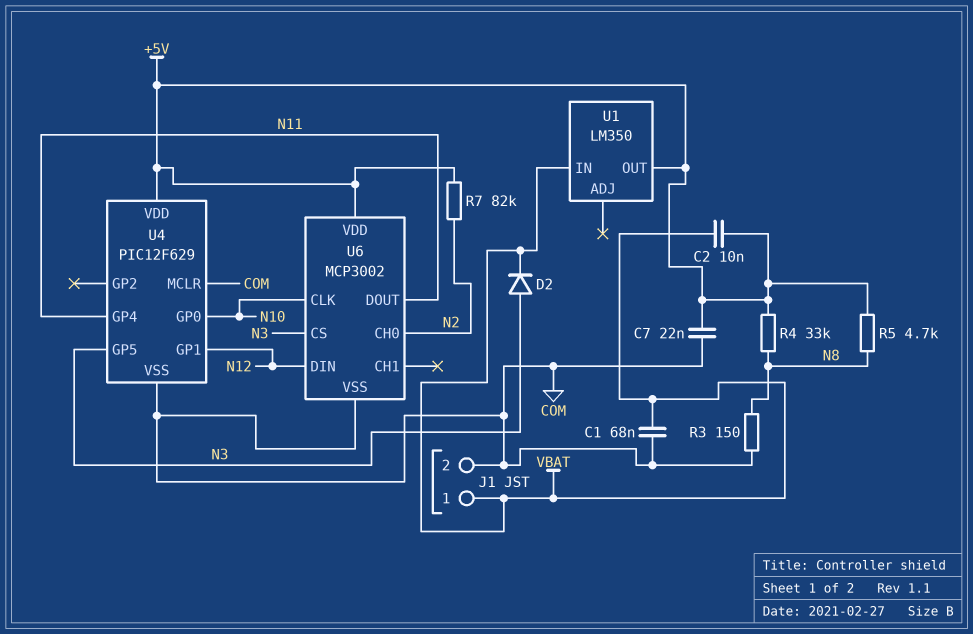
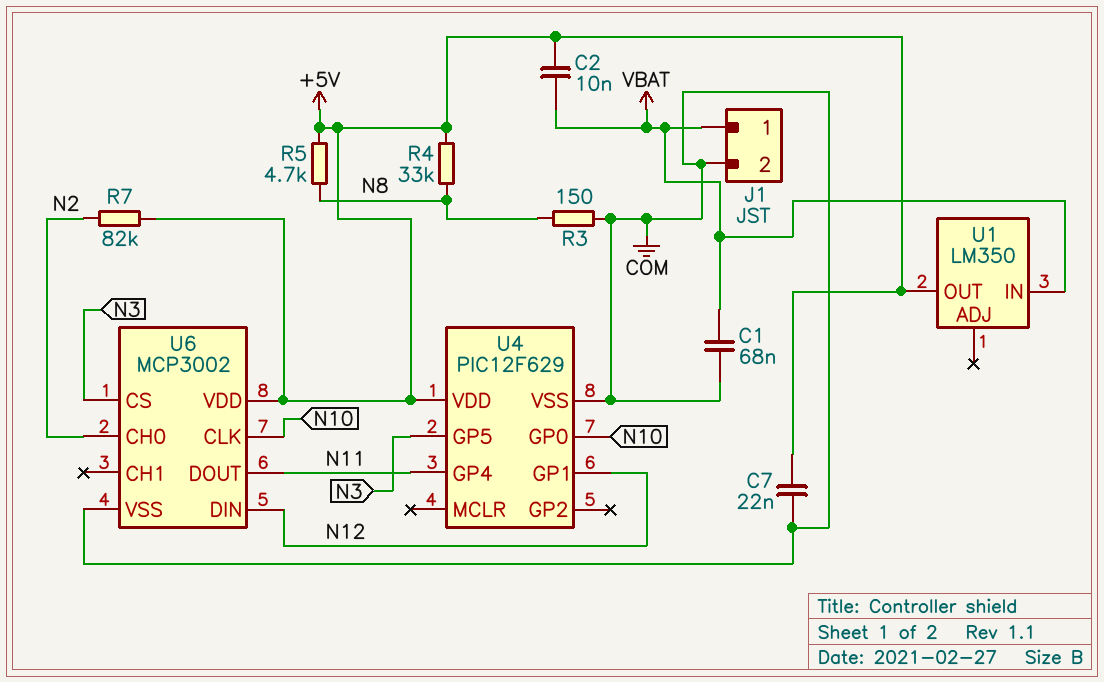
D2: diode (A N3, K VBAT) -> none
U4 pin MCLR: COM -> none

